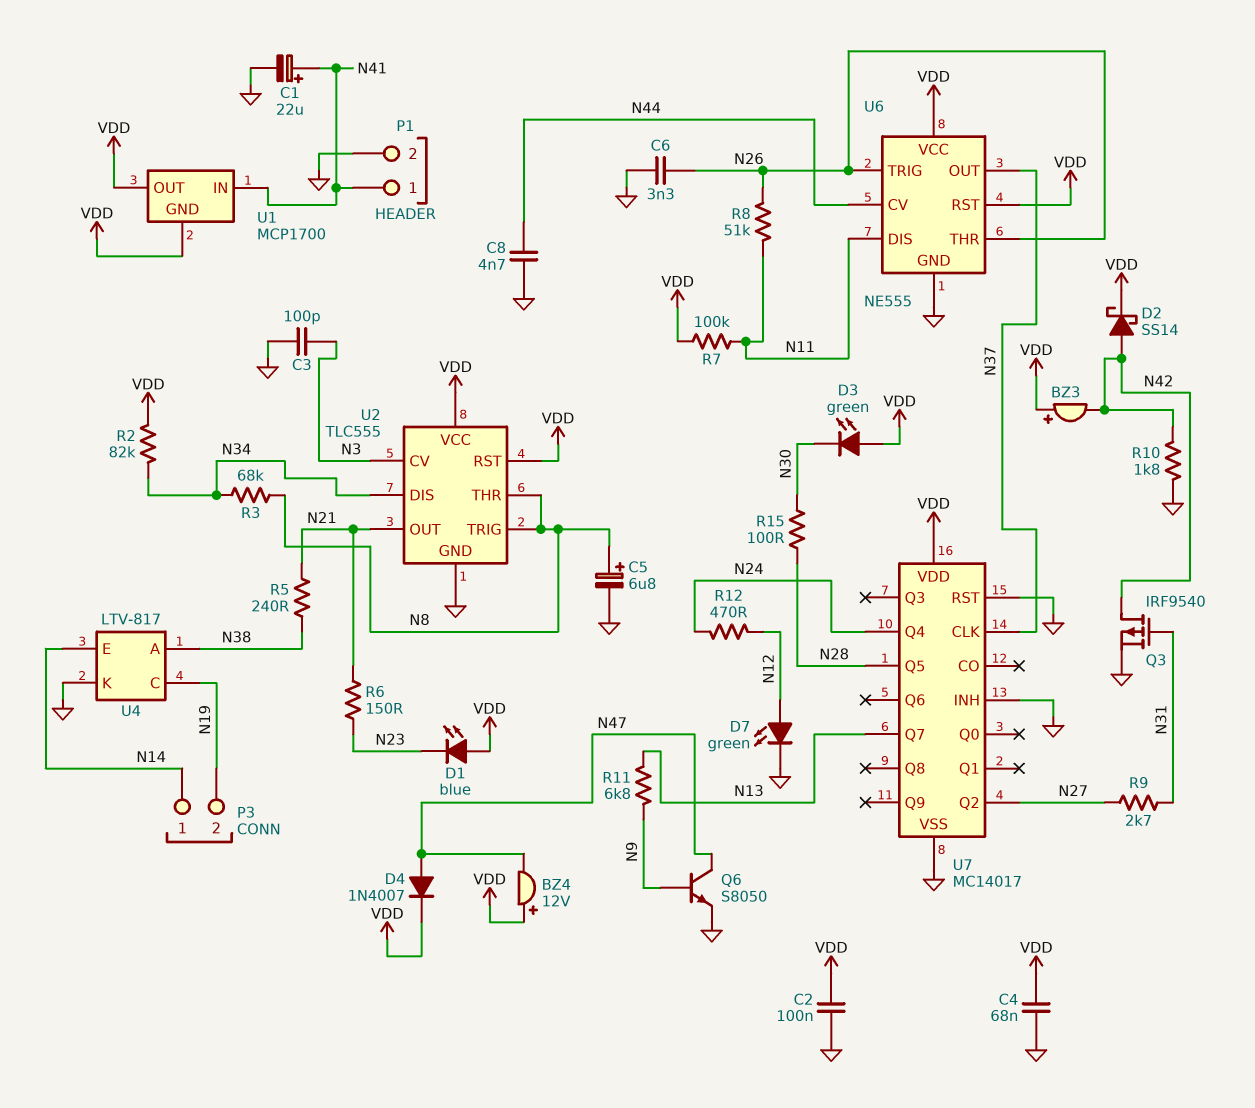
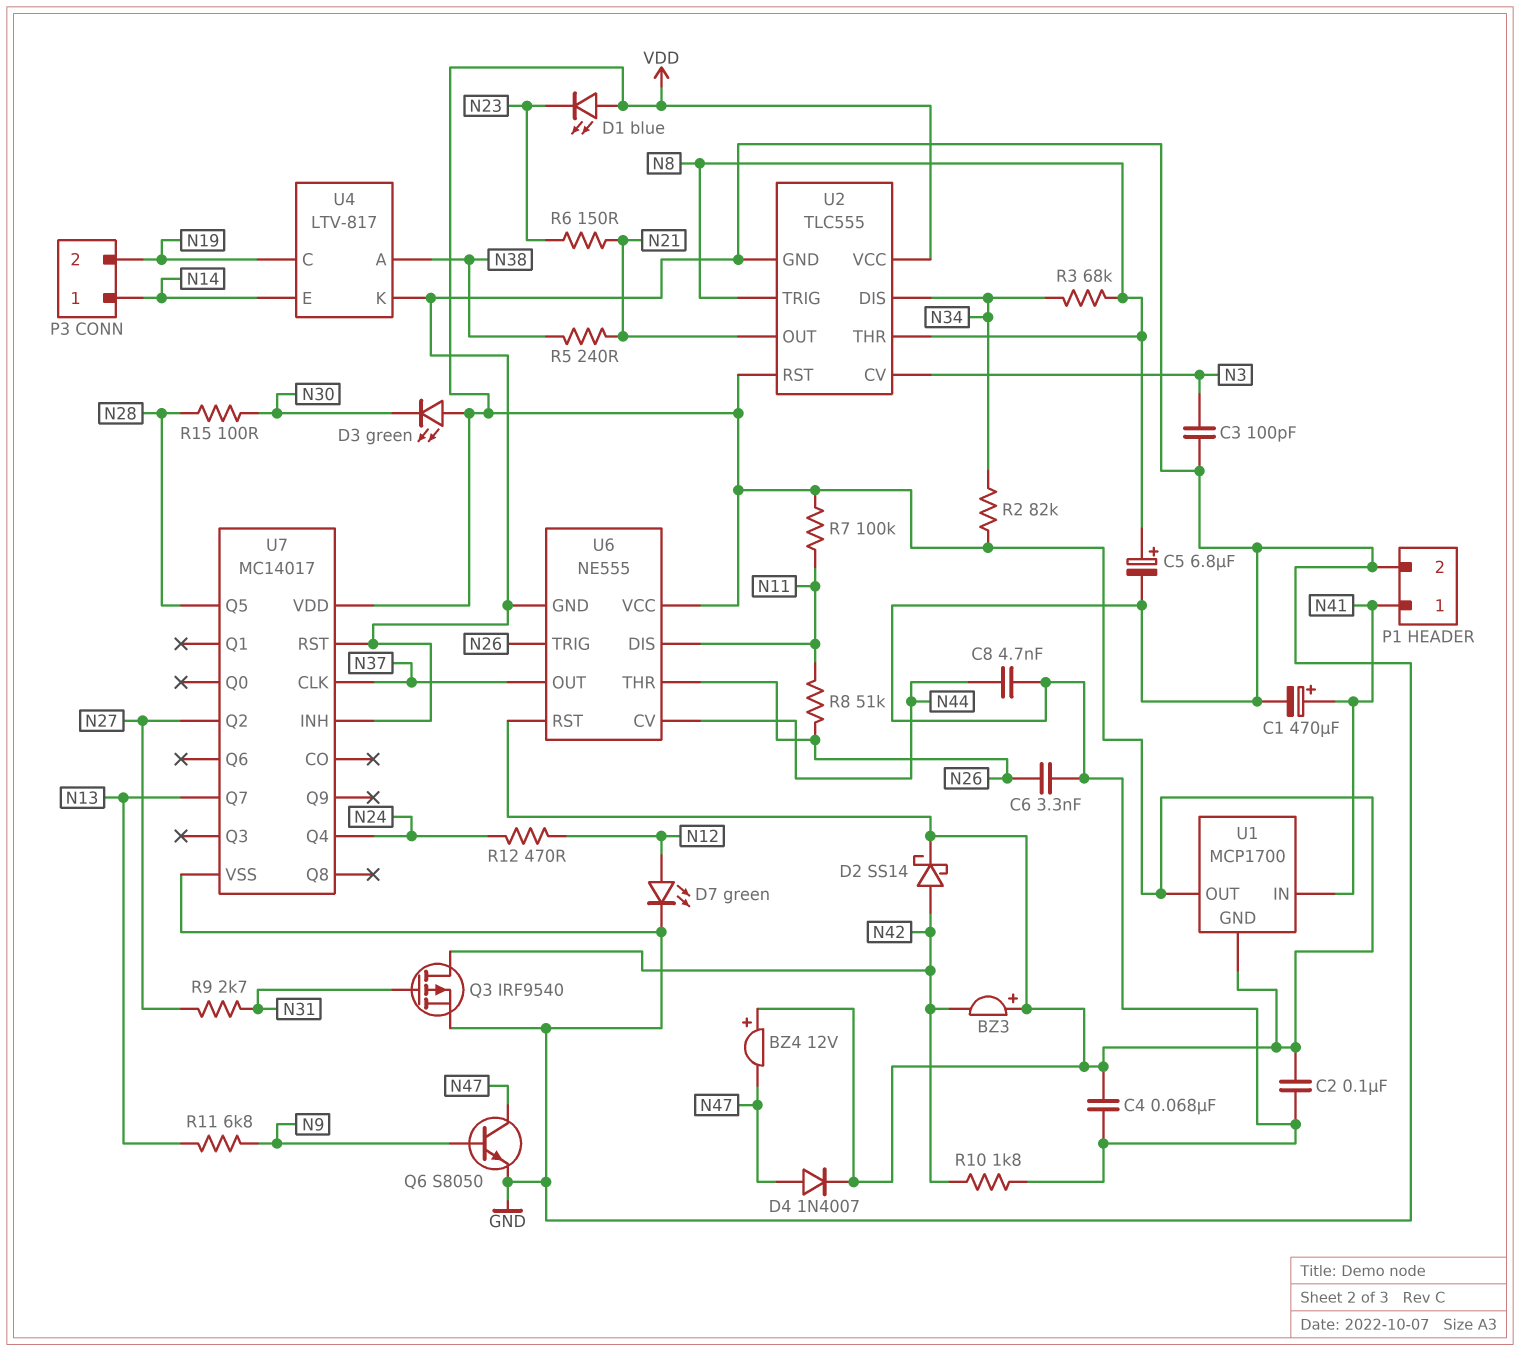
C1: 22uF (plus N41, minus GND) -> 470uF (plus N41, minus GND)

